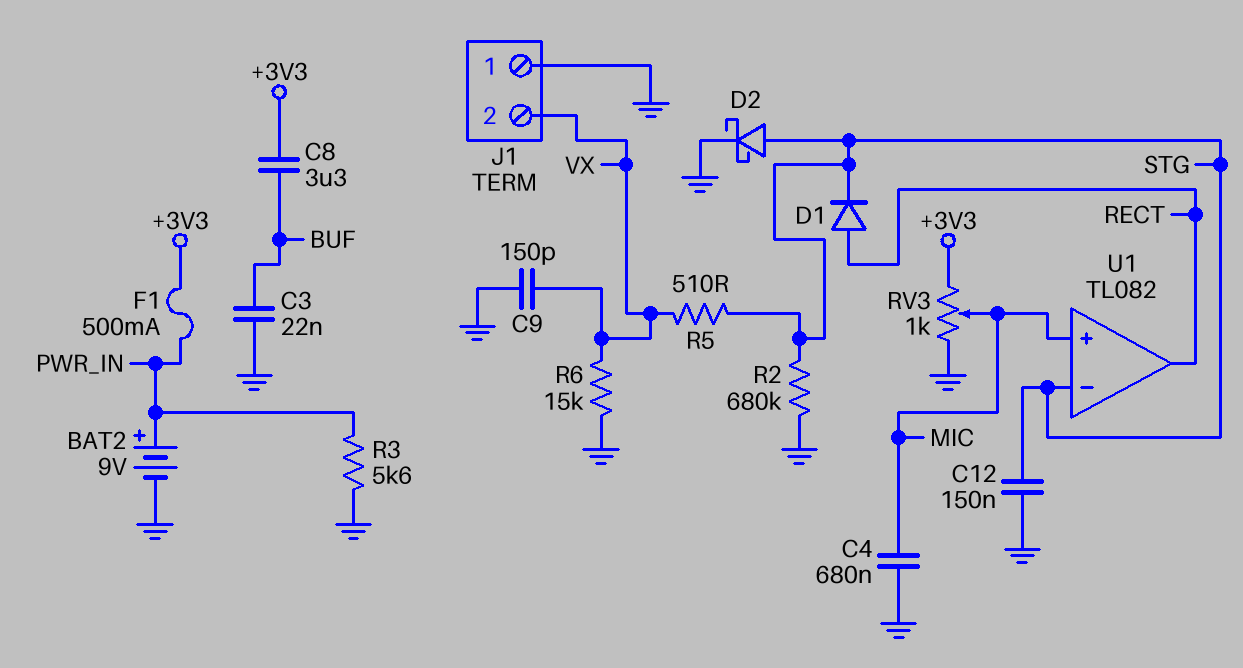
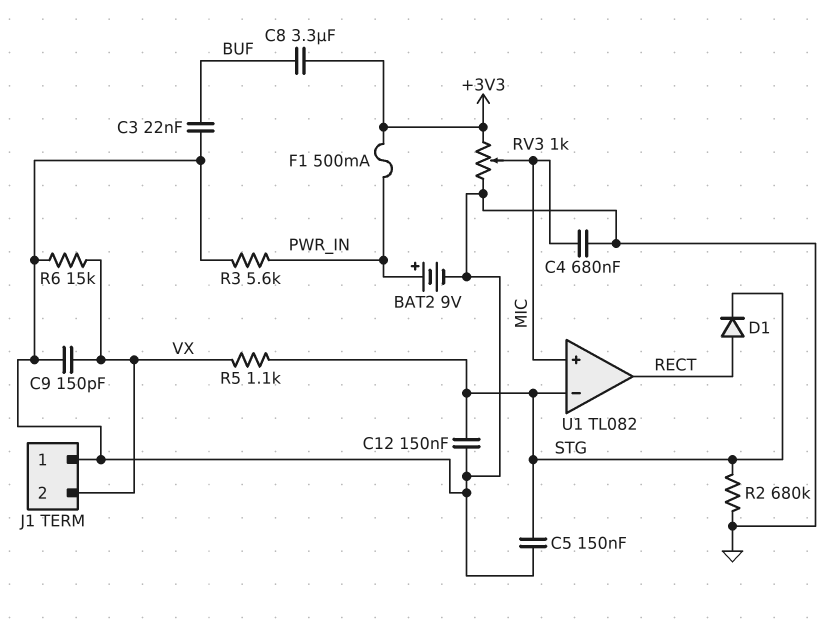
C5: none -> 150nF (GND, STG)
D2: schottky (A STG, K GND) -> none
R5: 510 (STG, VX) -> 1.1k (STG, VX)

